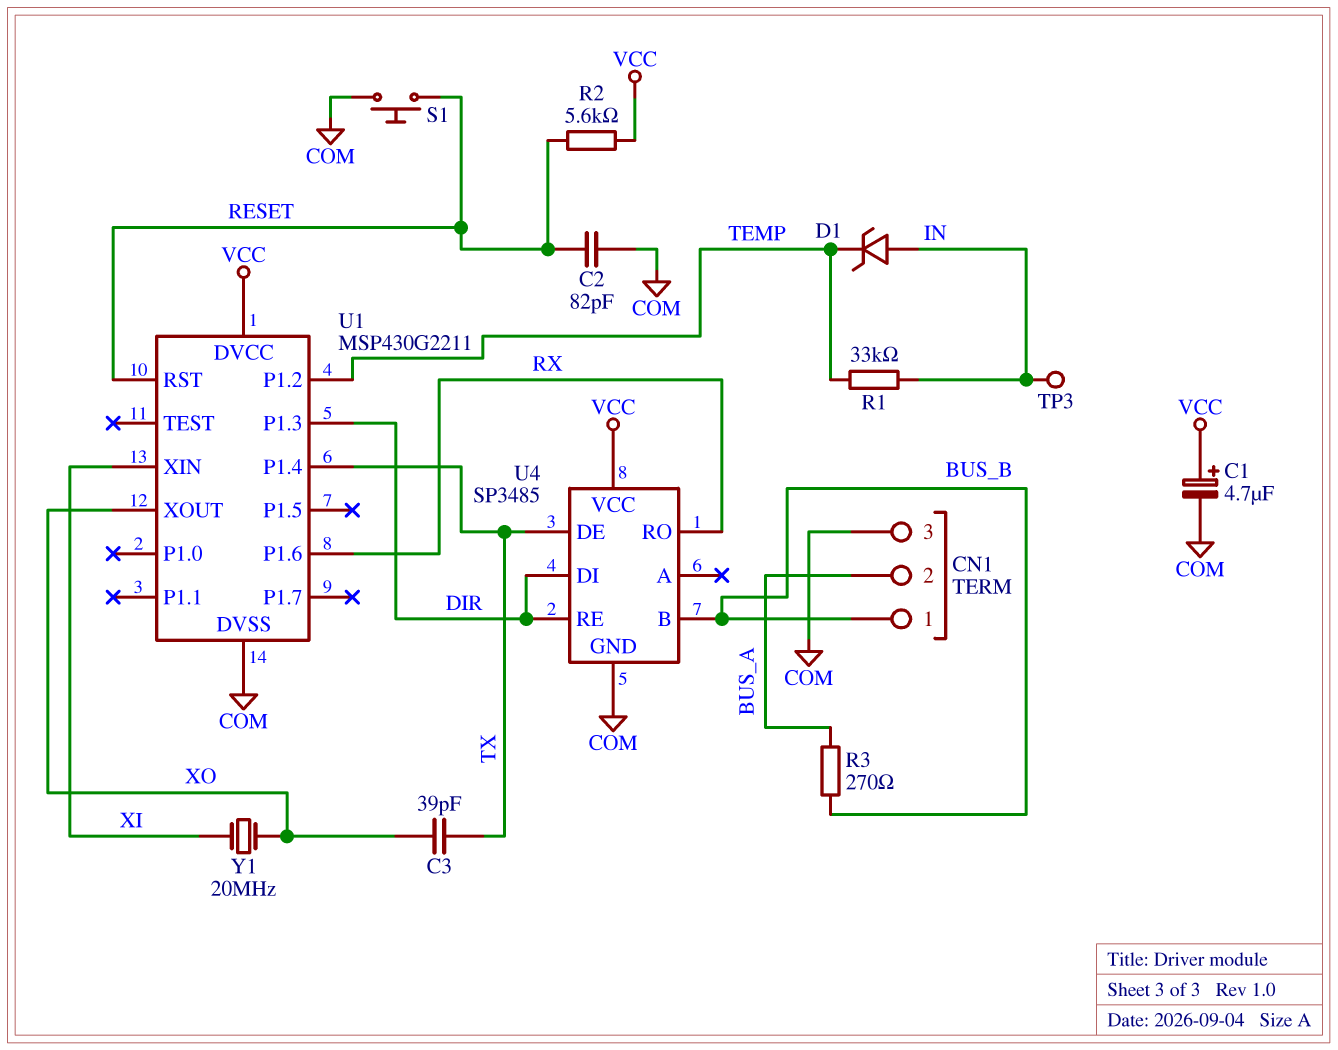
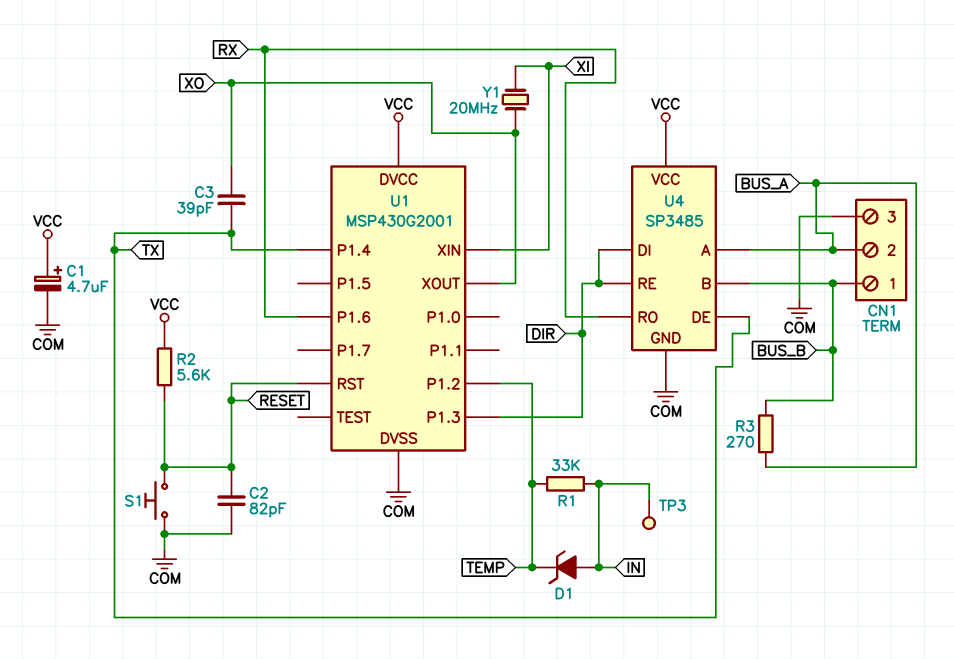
U1: MSP430G2211 -> MSP430G2001
U4 pin A: none -> BUS_A

